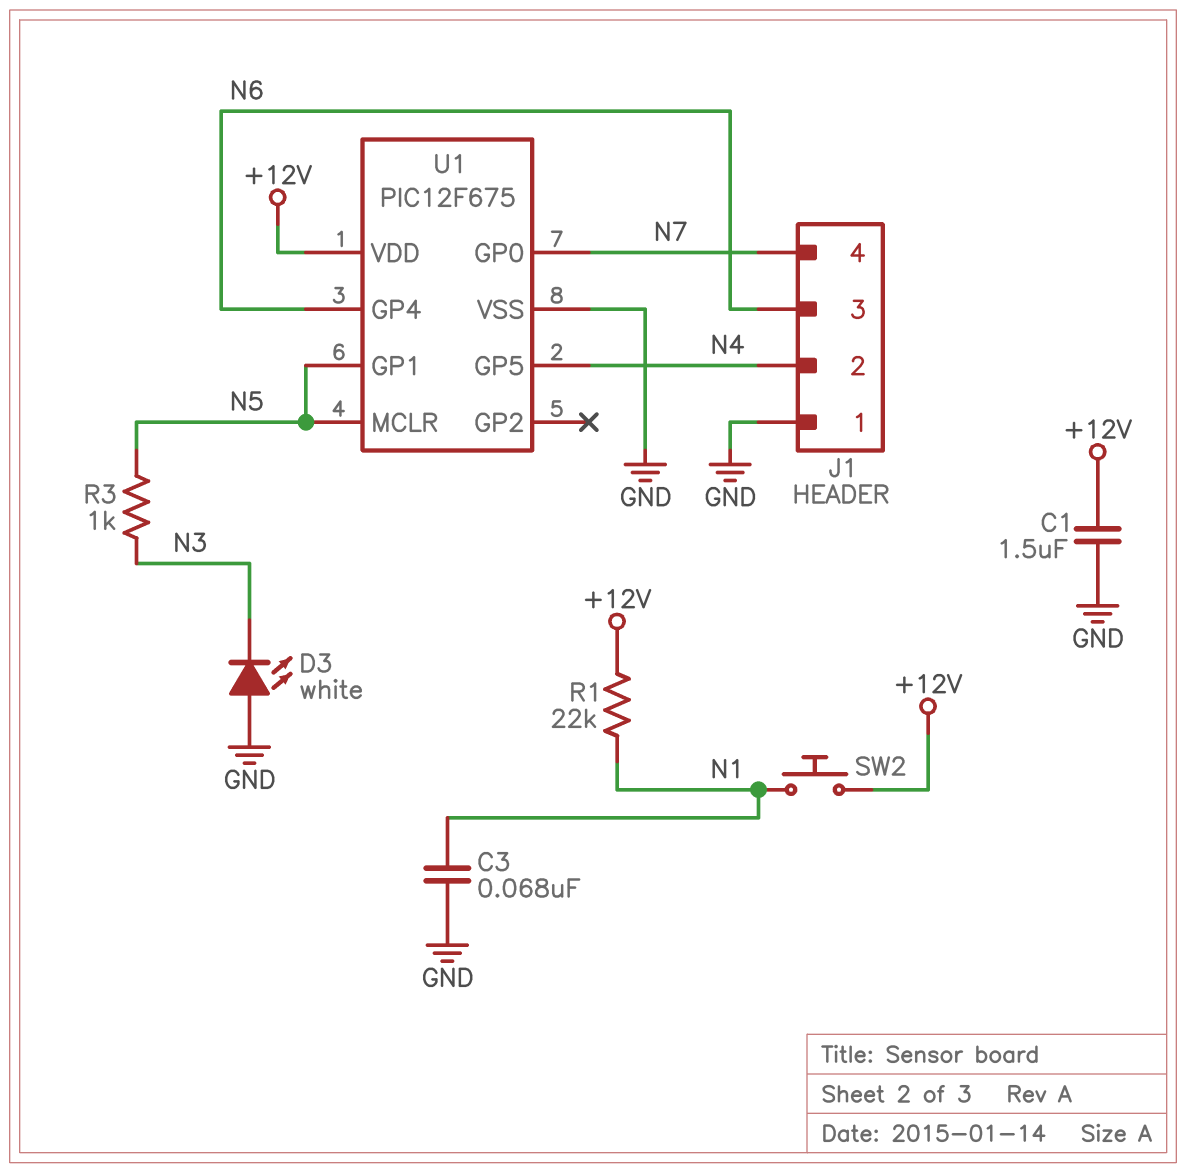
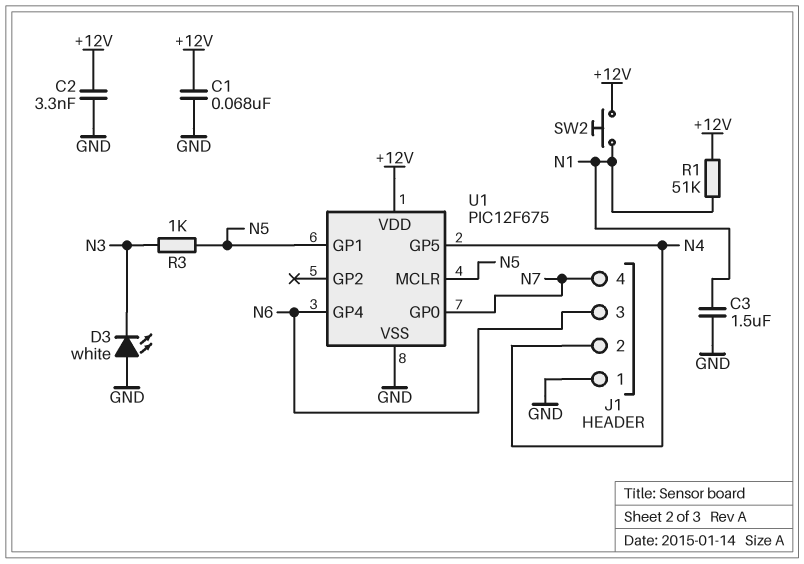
C1: 1.5uF (+12V, GND) -> 68nF (+12V, GND)
C2: none -> 3.3nF (+12V, GND)
C3: 68nF (GND, N1) -> 1.5uF (GND, N1)
R1: 22k (+12V, N1) -> 51k (+12V, N1)

